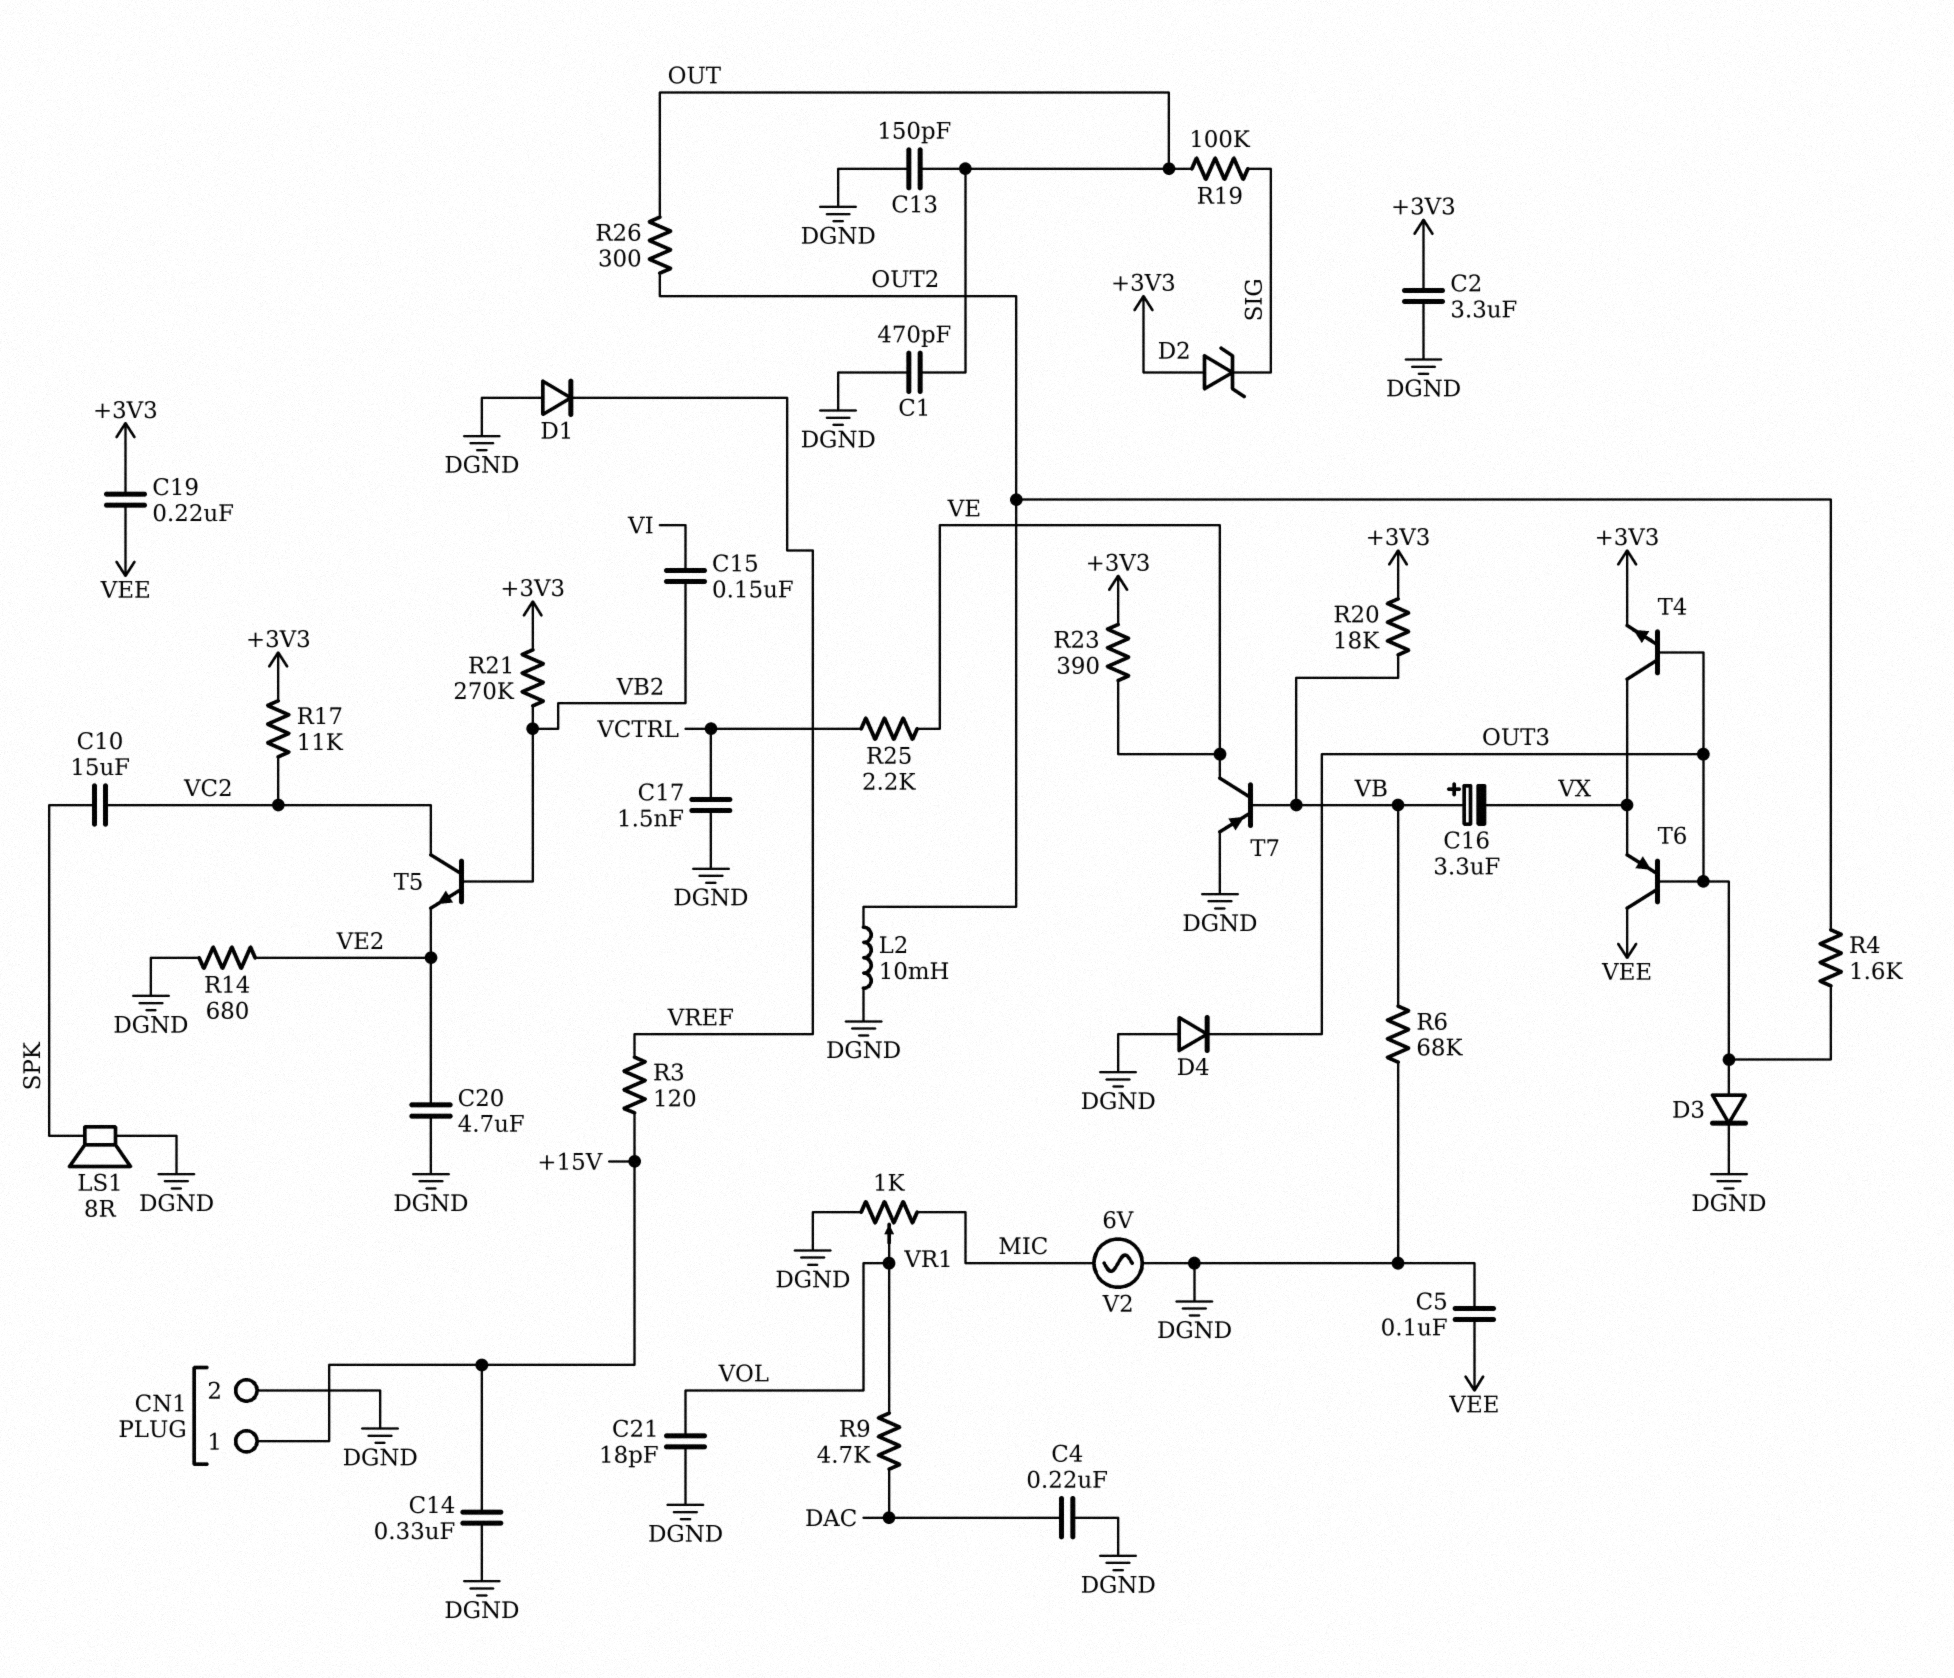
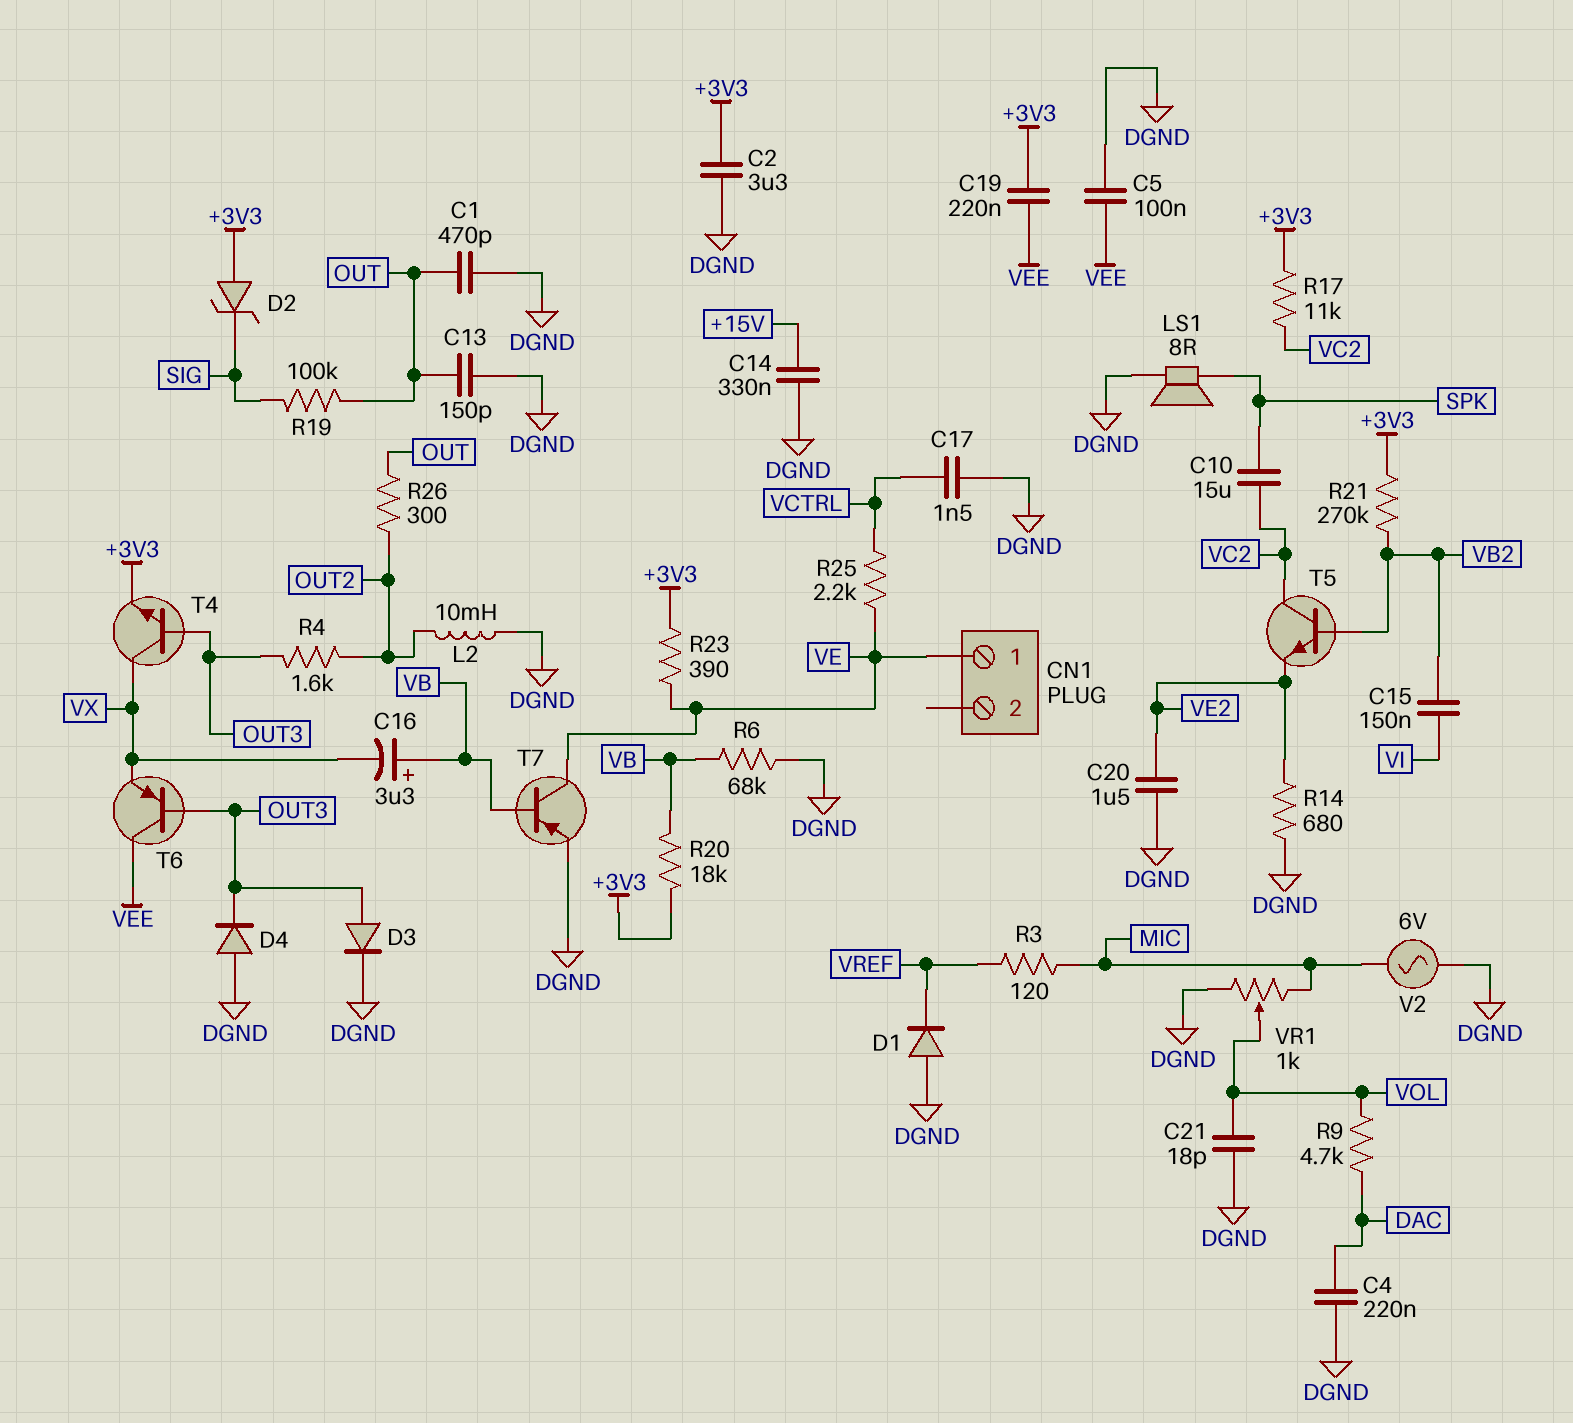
C20: 4.7uF (DGND, VE2) -> 1.5uF (DGND, VE2)
CN1 pin 1: +15V -> VE
CN1 pin 2: DGND -> none
R3: 120 (+15V, VREF) -> 120 (MIC, VREF)

